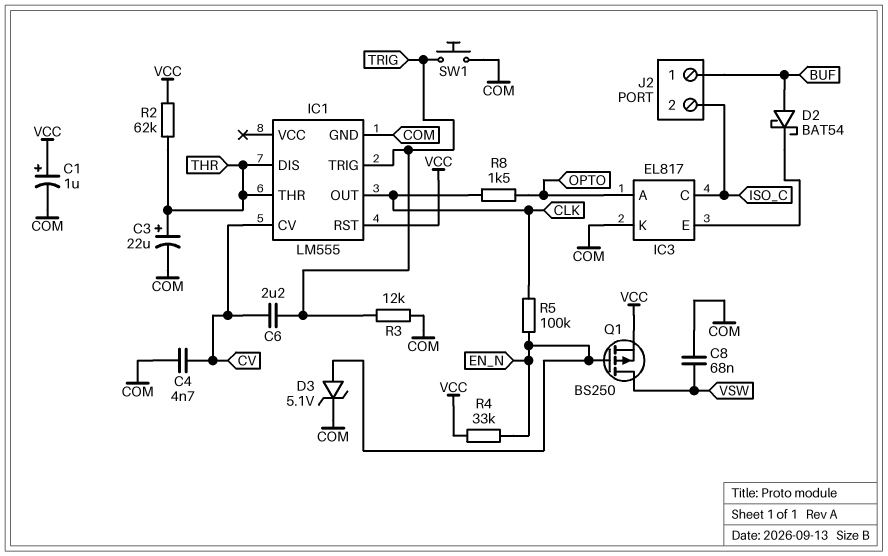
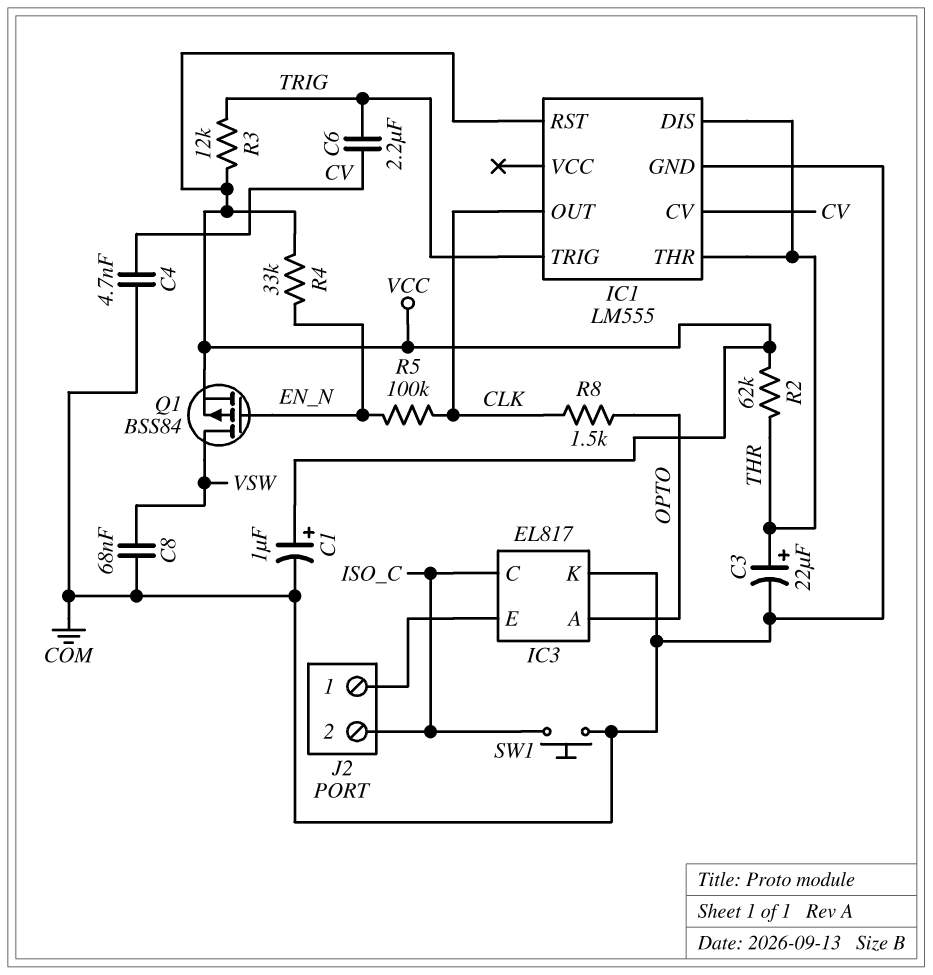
D2: schottky BAT54 (A BUF, K IC3/E) -> none
D3: zener 5.1V (A EN_N, K COM) -> none
J2 pin 1: BUF -> IC3/E
Q1: PMOS BS250 (G EN_N, D VSW, S VCC) -> PMOS BSS84 (G EN_N, D VSW, S VCC)
R3: 12k (COM, TRIG) -> 12k (TRIG, VCC)
SW1: button (COM, TRIG) -> button (COM, ISO_C)

